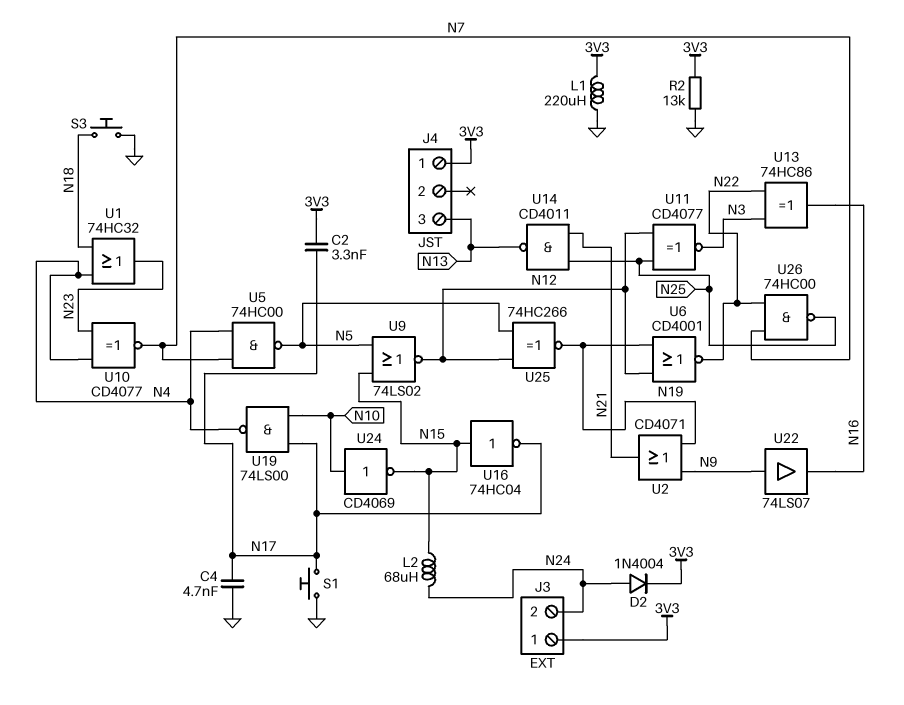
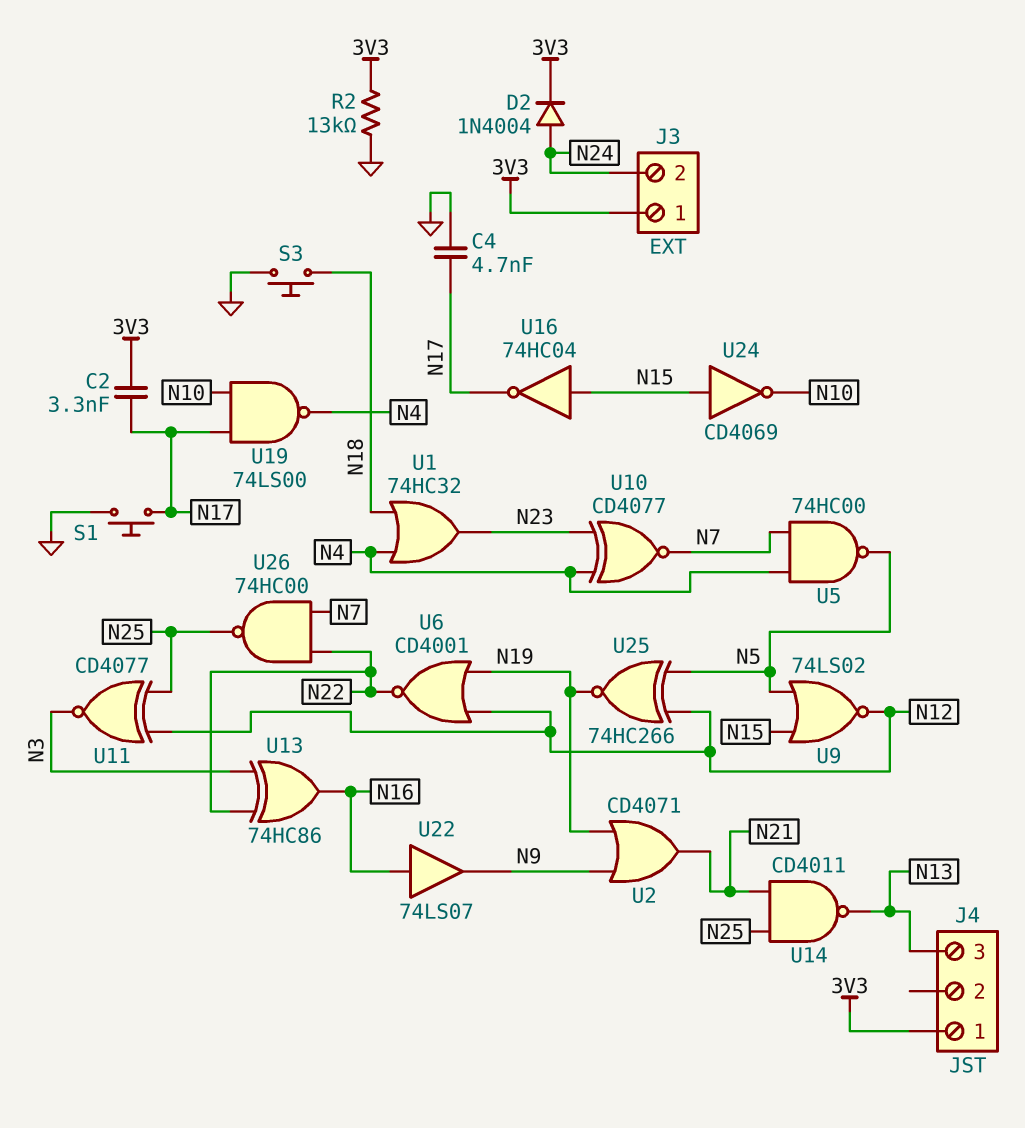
L1: 220uH (3V3, GND) -> none
L2: 68uH (N15, N24) -> none
U22: buffer 74LS07 (in N9, out N16) -> buffer 74LS07 (in N16, out N9)
U24: NOT CD4069 (in N10, out N15) -> NOT CD4069 (in N15, out N10)

